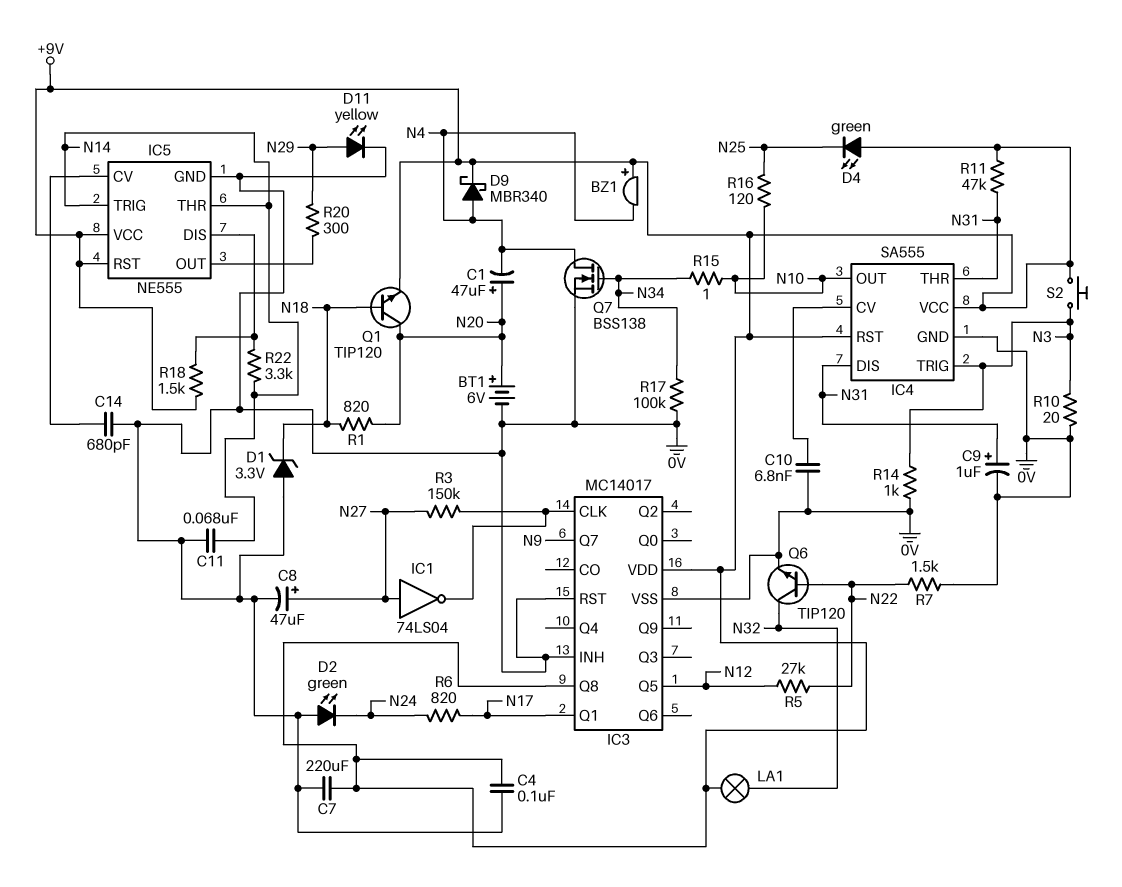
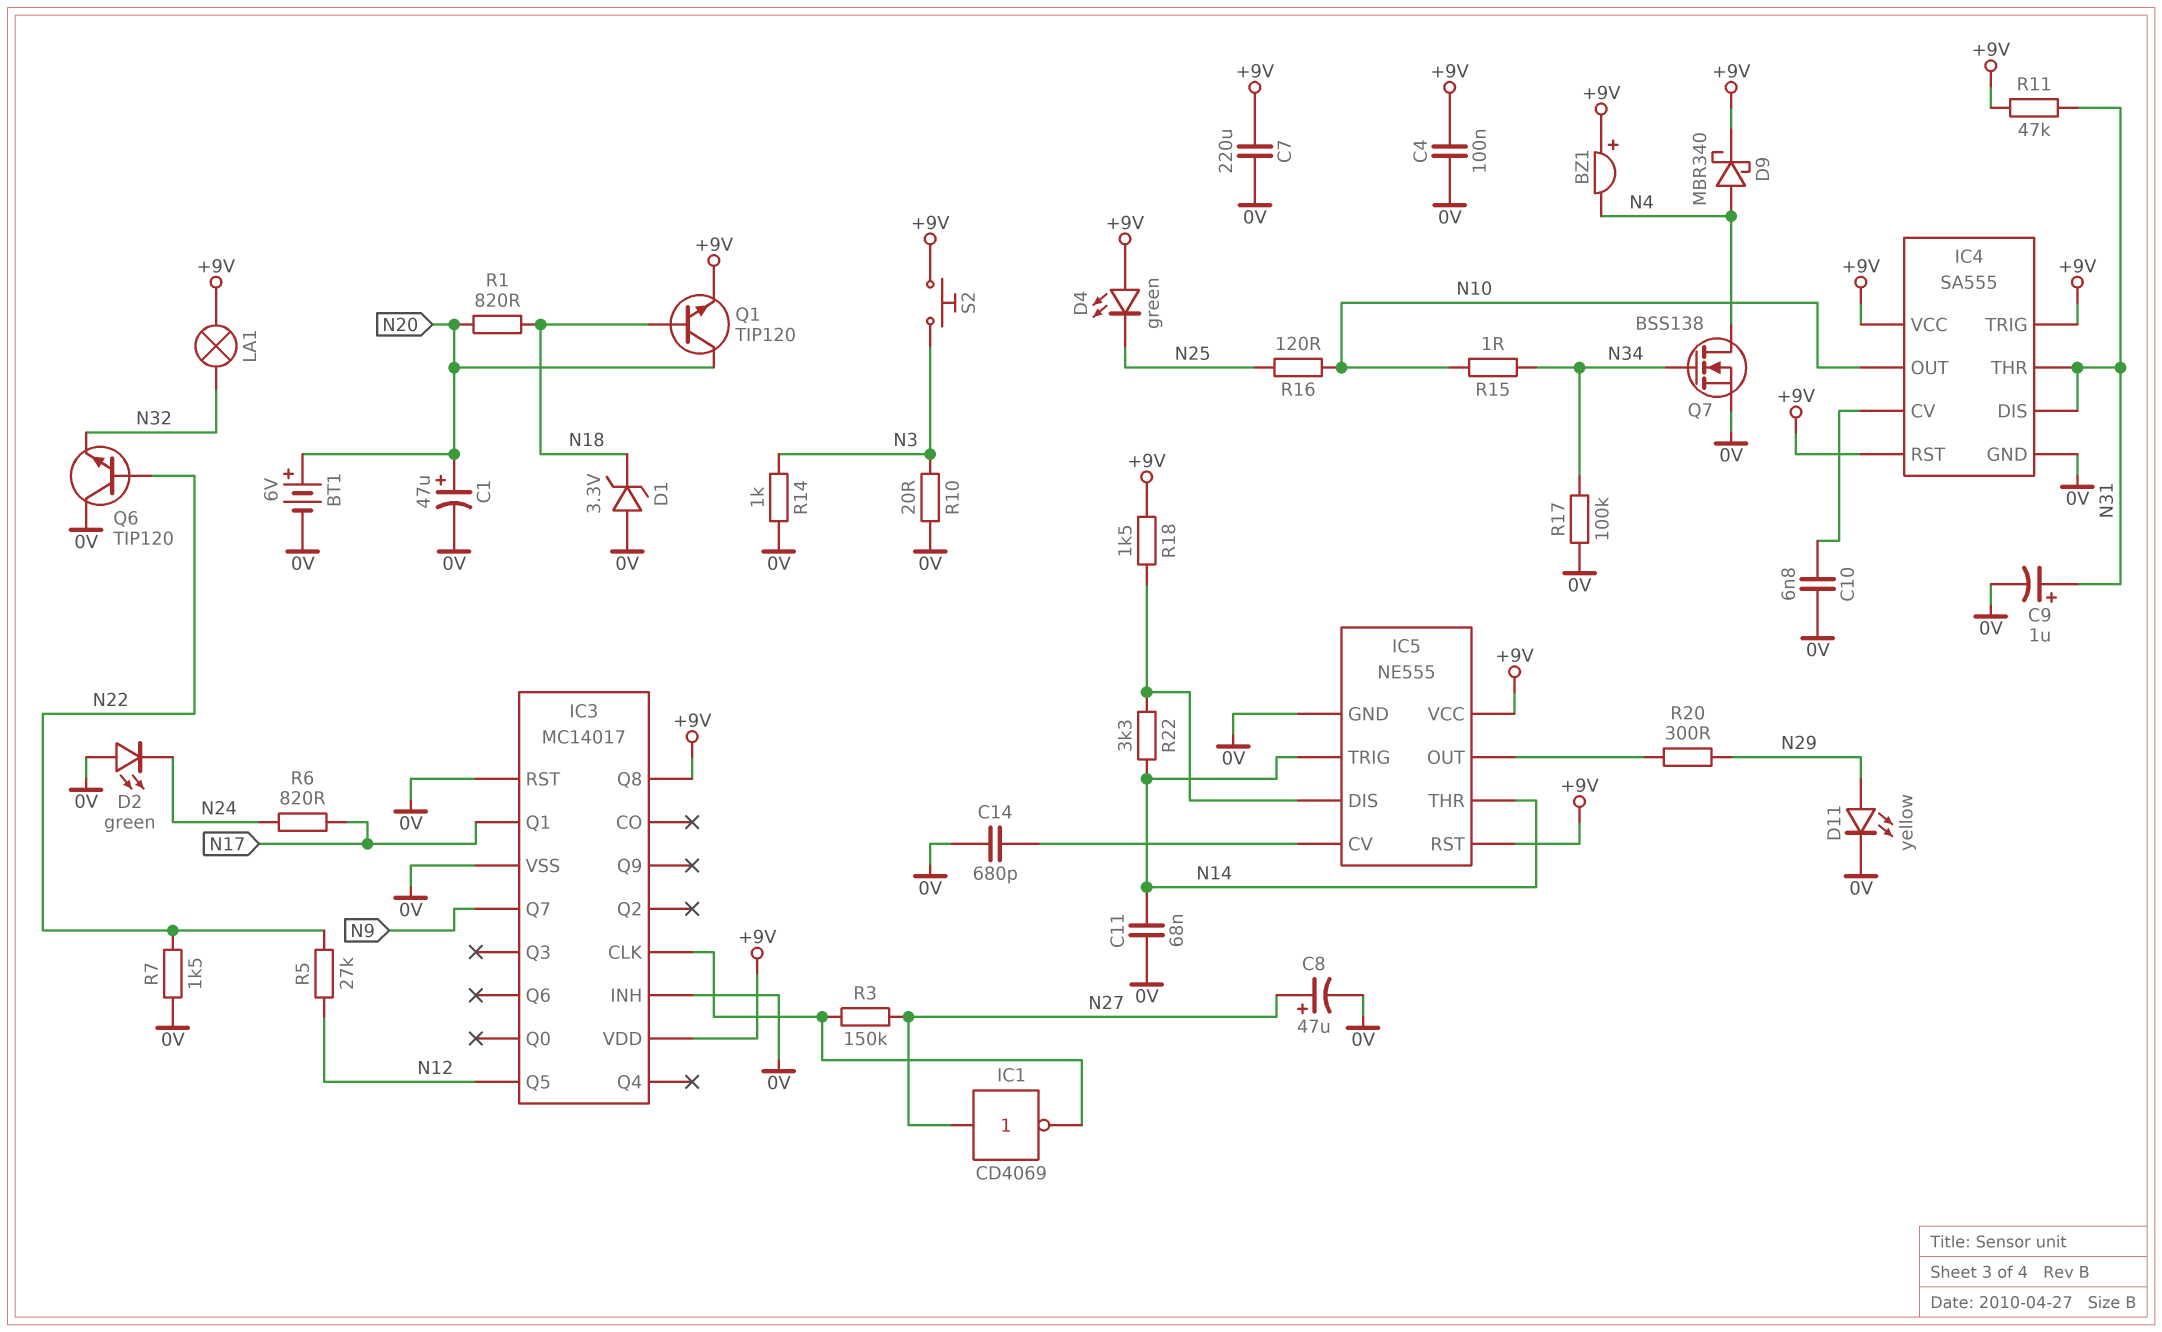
C1: 47uF (plus N20, minus N4) -> 47uF (plus N20, minus 0V)
IC1: NOT 74LS04 (in N27, out IC3/CLK) -> NOT CD4069 (in N27, out IC3/CLK)
IC4 pin TRIG: N3 -> +9V
Q6: NPN TIP120 (B N22, C N32, E 0V) -> NPN TIP120 (B N22, C 0V, E N32)

